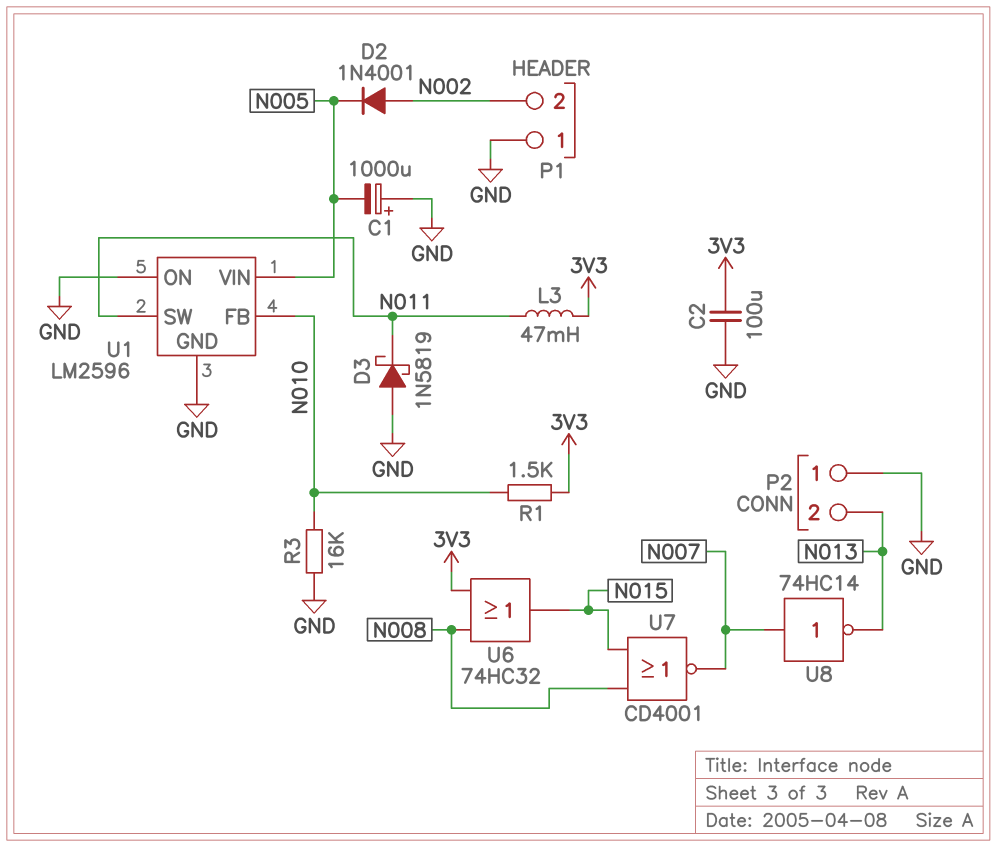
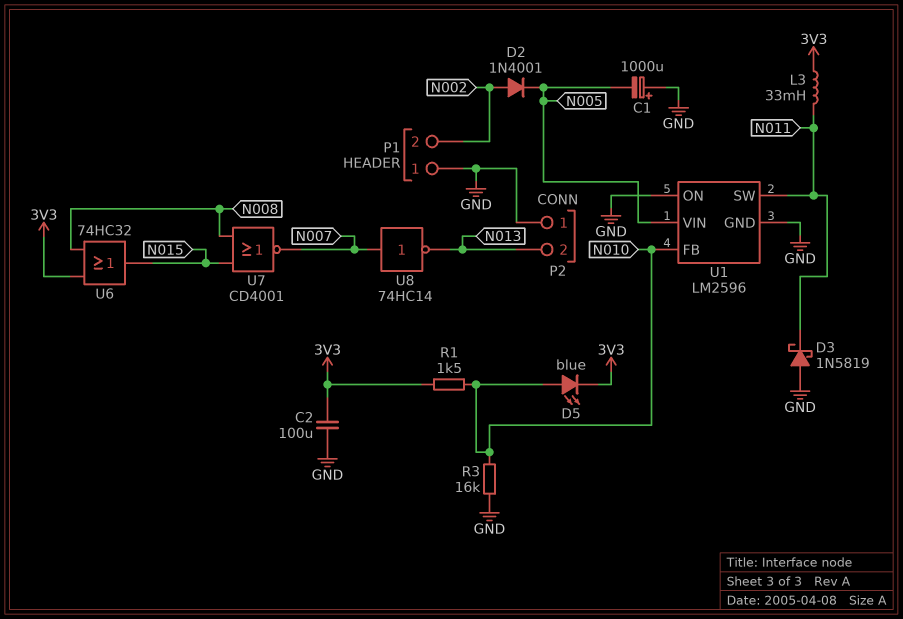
D5: none -> LED blue (A N010, K 3V3)
L3: 47mH (3V3, N011) -> 33mH (3V3, N011)

